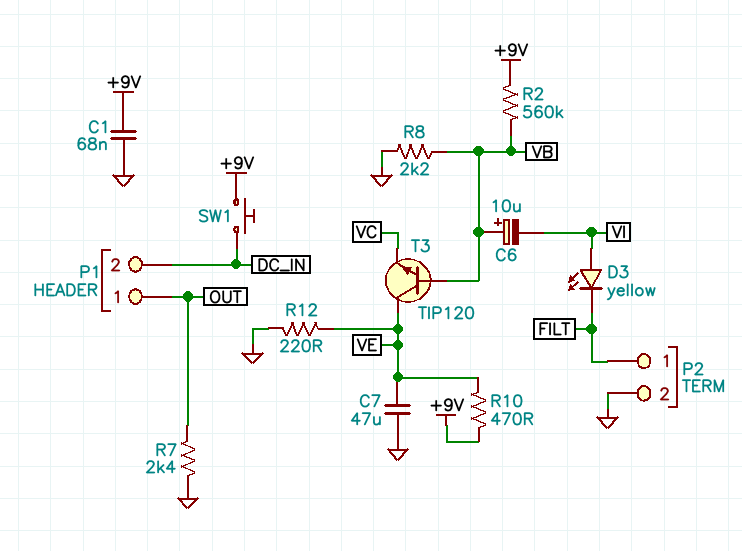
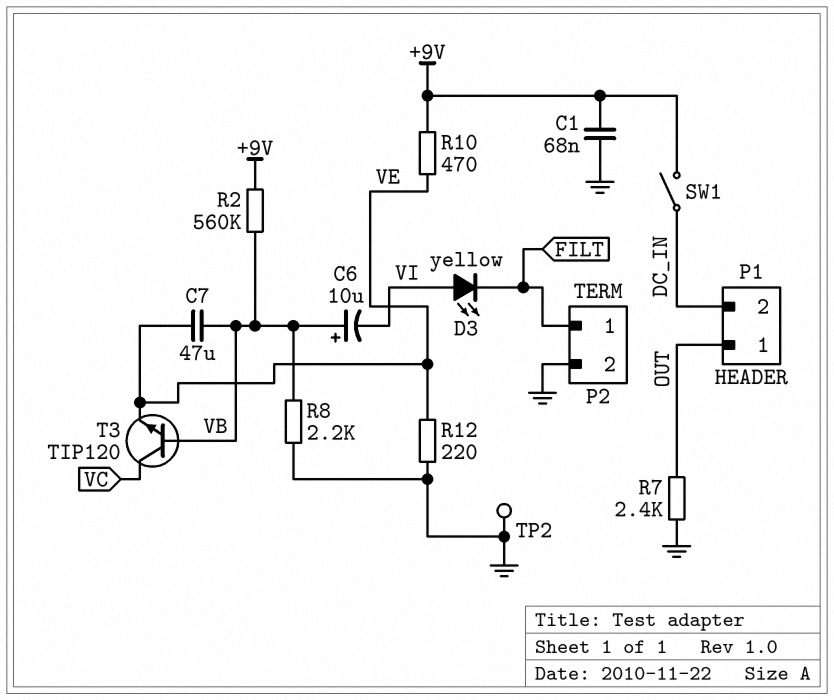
C7: 47uF (GND, VE) -> 47uF (VB, VE)
SW1: button (+9V, DC_IN) -> switch (+9V, DC_IN)
T3: NPN TIP120 (B VB, C VE, E VC) -> NPN TIP120 (B VB, C VC, E VE)
TP2: none -> test point (GND)

